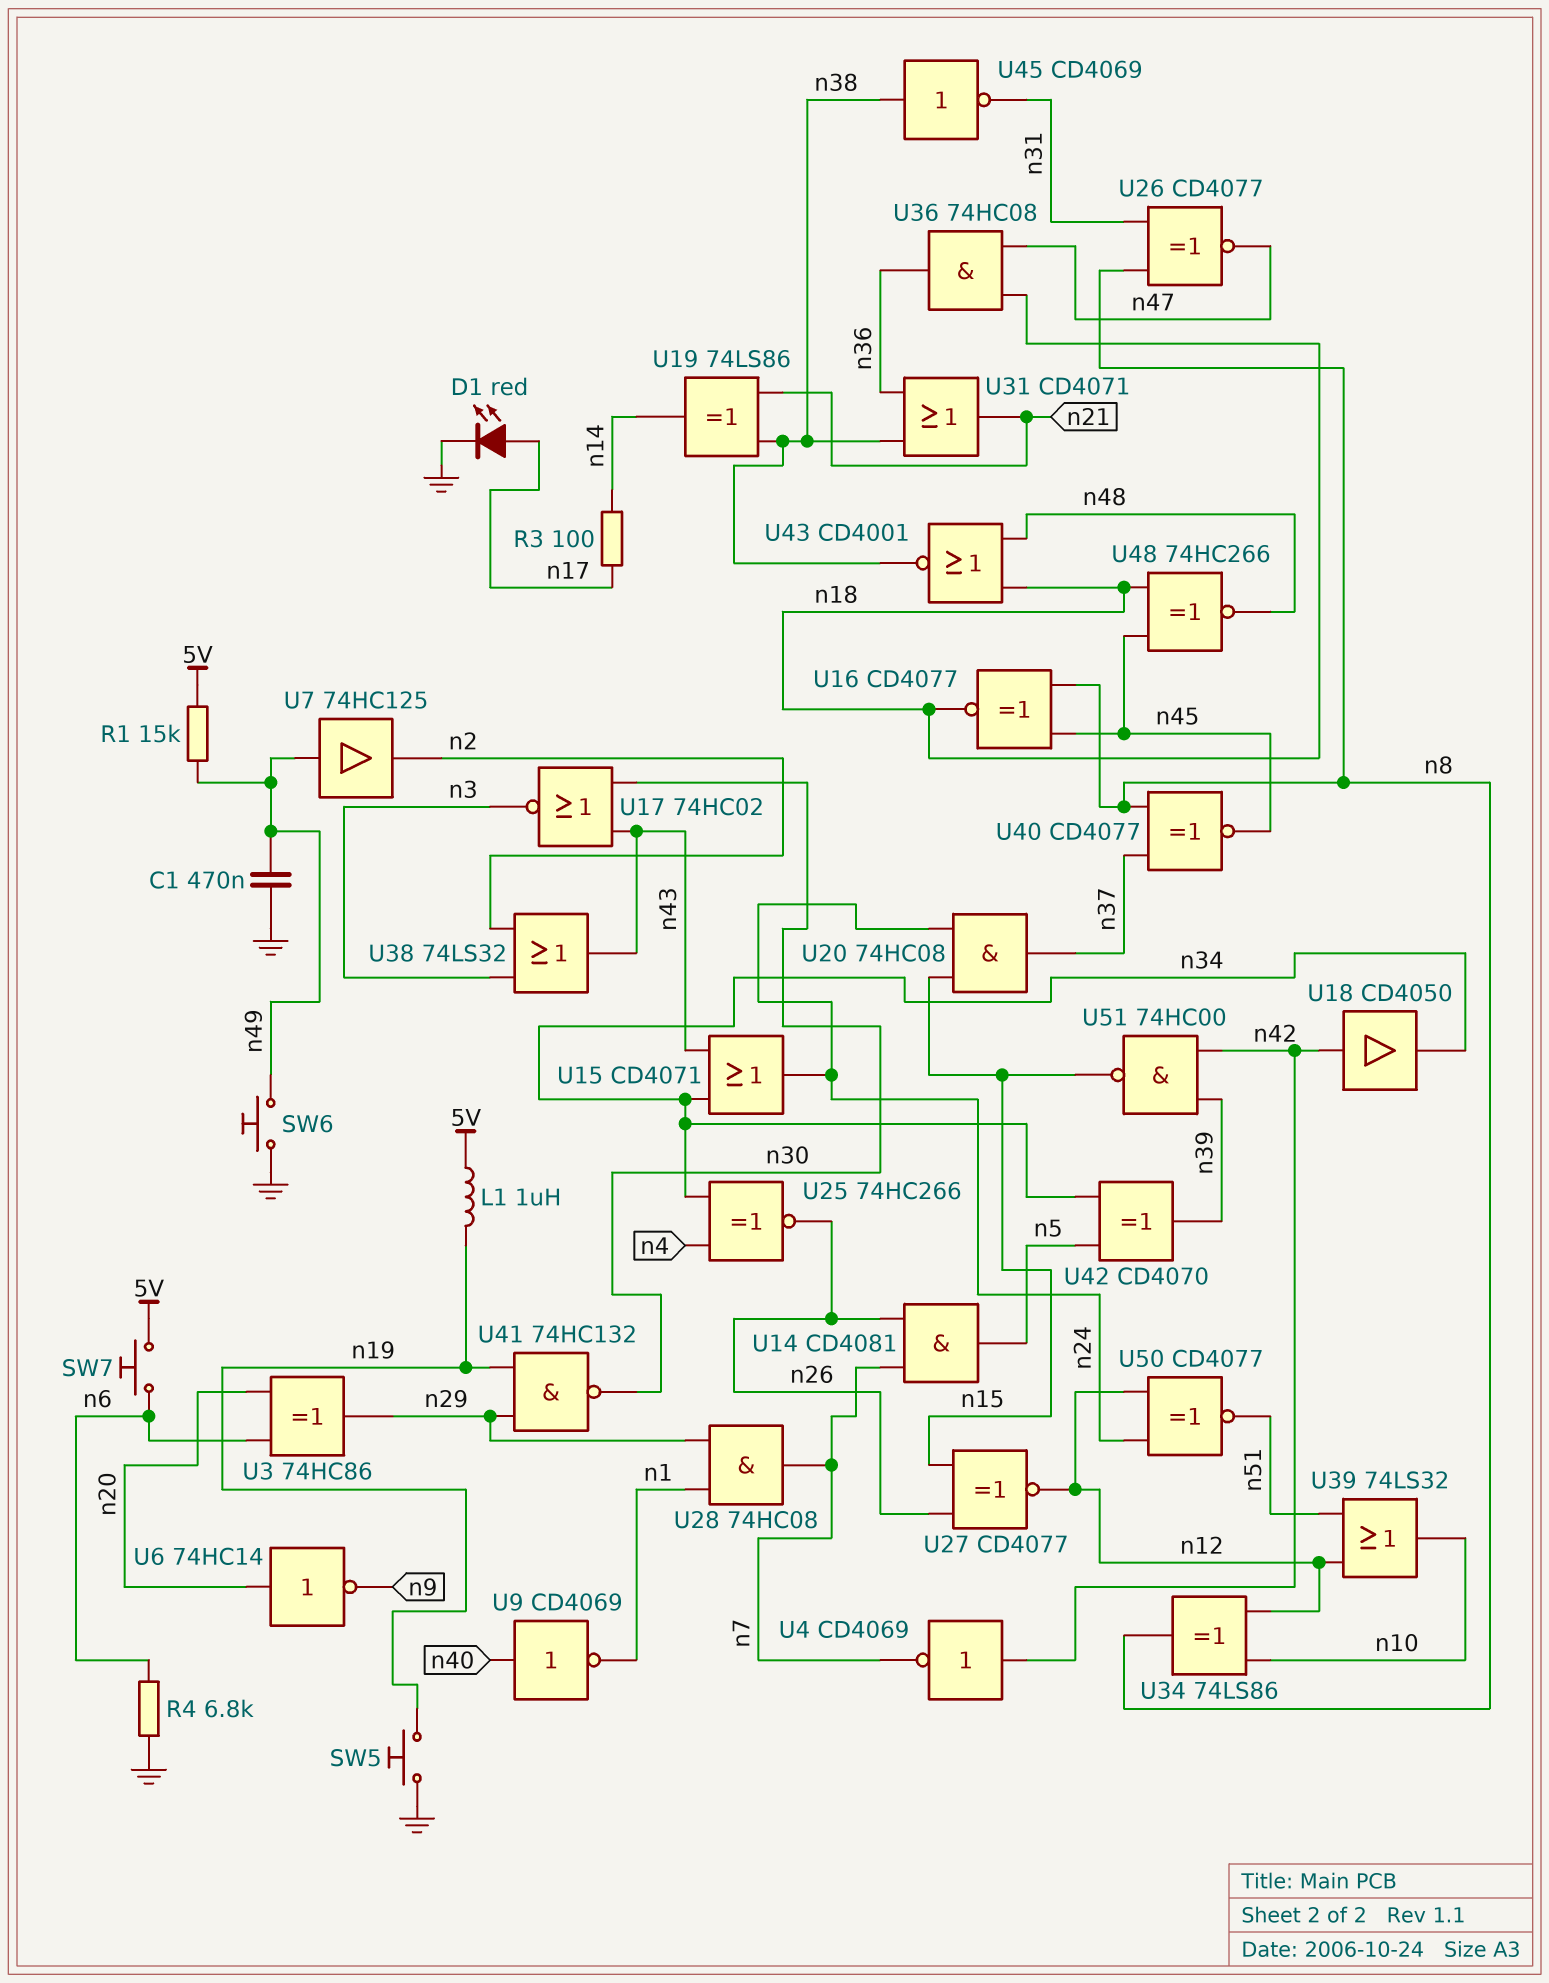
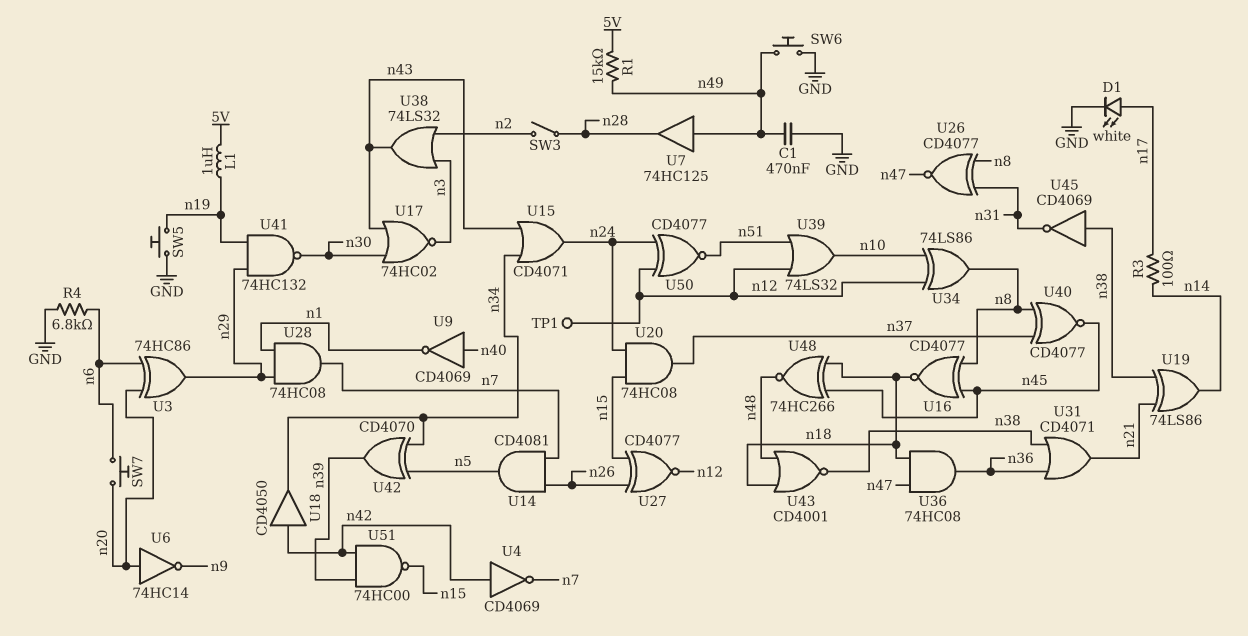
D1: LED red (A n17, K GND) -> LED white (A n17, K GND)
SW3: none -> switch (n2, n28)
SW7: button (5V, n6) -> button (n6, n20)
TP1: none -> test point (n12)
U7: buffer 74HC125 (in n49, out n2) -> buffer 74HC125 (in n49, out n28)
U25: XNOR 74HC266 (in n4, in n34, out n26) -> none

